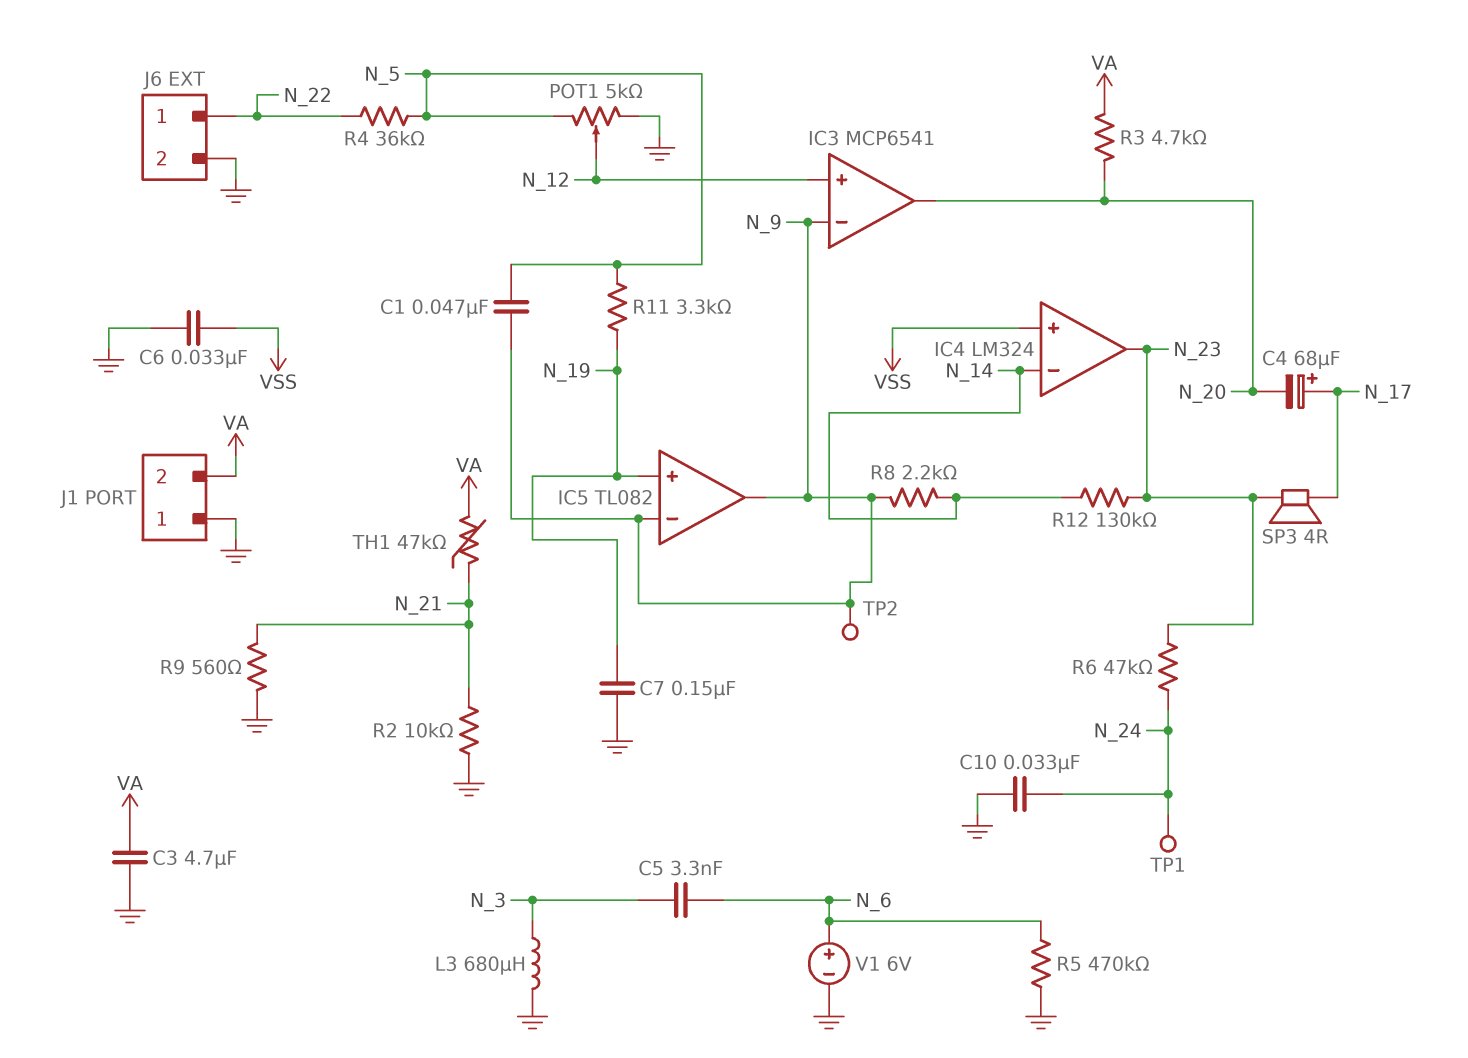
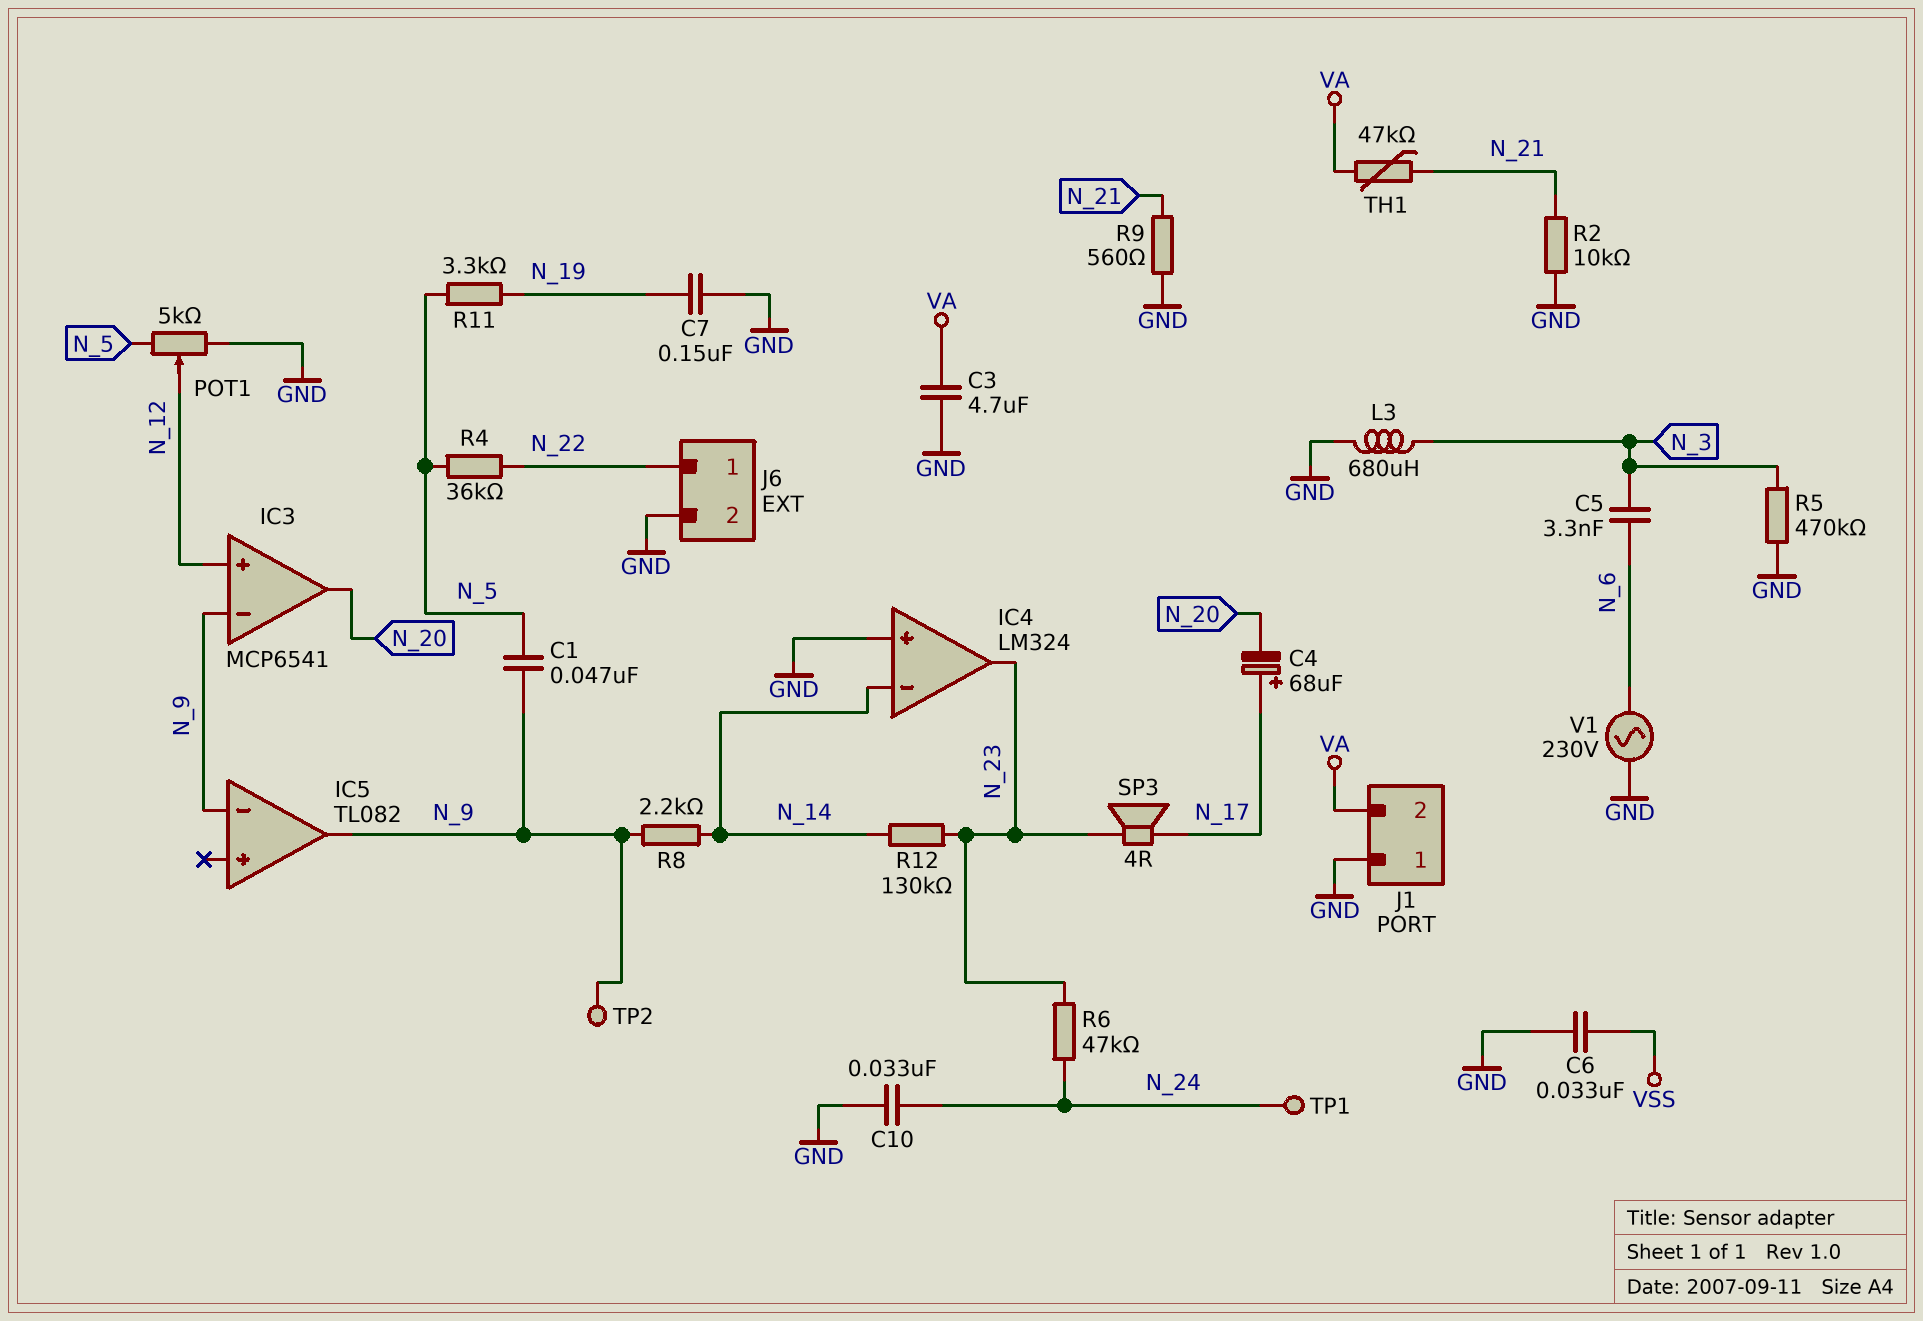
IC4 pin in+: VSS -> GND
IC5 pin in+: N_19 -> none
R3: 4.7k (N_20, VA) -> none
R5: 470k (GND, N_6) -> 470k (GND, N_3)
V1: 6V (plus N_6, minus GND) -> AC 230V (GND, N_6)

